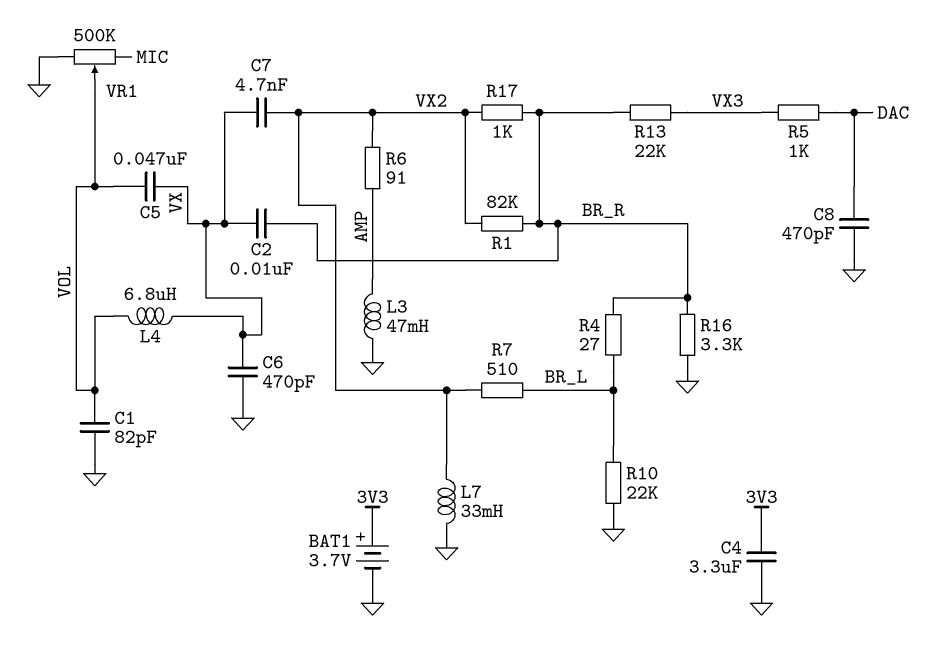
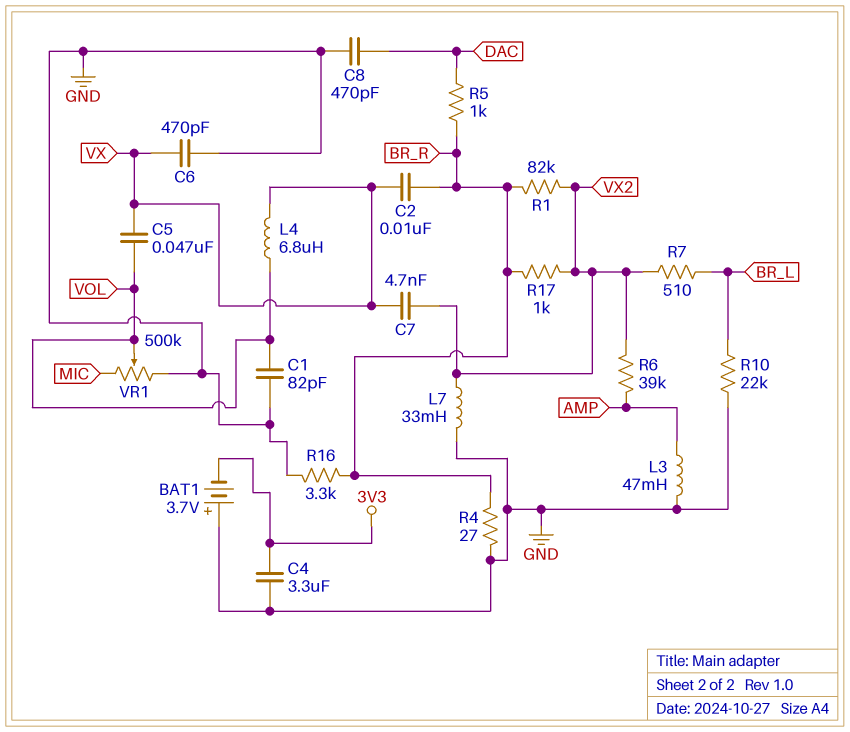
BAT1: 3.7V (plus 3V3, minus GND) -> 3.7V (plus GND, minus 3V3)
R4: 27 (BR_L, BR_R) -> 27 (BR_R, GND)
R5: 1k (DAC, VX3) -> 1k (BR_R, DAC)
R6: 91 (AMP, VX2) -> 39k (AMP, VX2)
R13: 22k (BR_R, VX3) -> none

